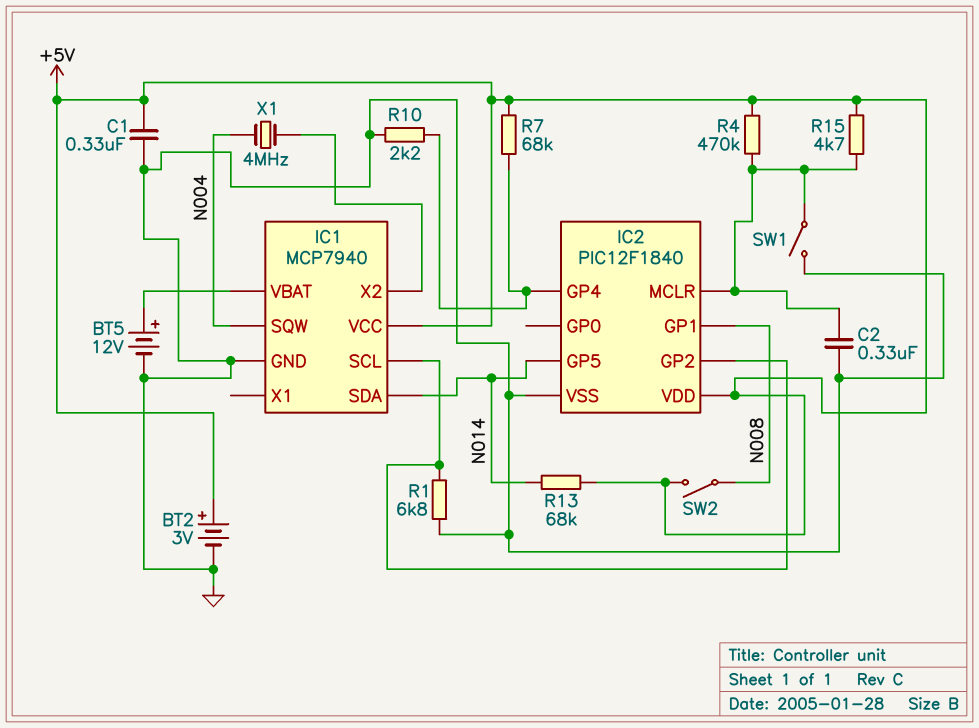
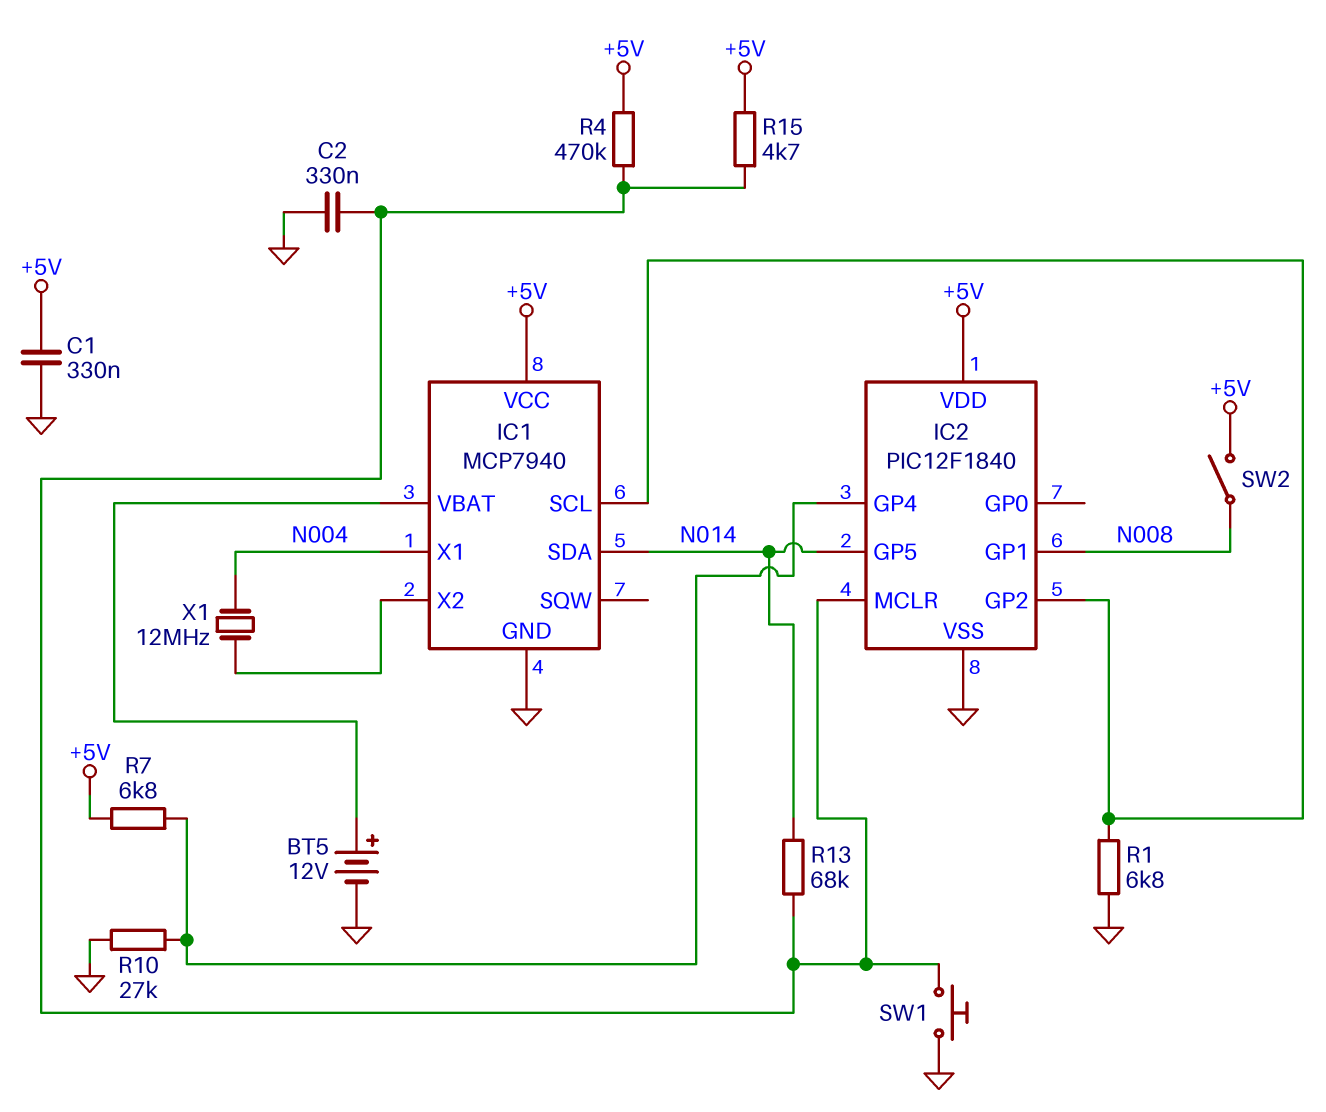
BT2: 3V (plus +5V, minus GND) -> none
IC1 pin SQW: N004 -> none
IC1 pin X1: none -> N004
R7: 68k (+5V, IC2/GP4) -> 6.8k (+5V, IC2/GP4)
R10: 2.2k (GND, IC2/GP4) -> 27k (GND, IC2/GP4)
R13: 68k (+5V, N014) -> 68k (IC2/MCLR, N014)
SW1: switch (GND, IC2/MCLR) -> button (GND, IC2/MCLR)
X1: 4MHz (IC1/X2, N004) -> 12MHz (IC1/X2, N004)

